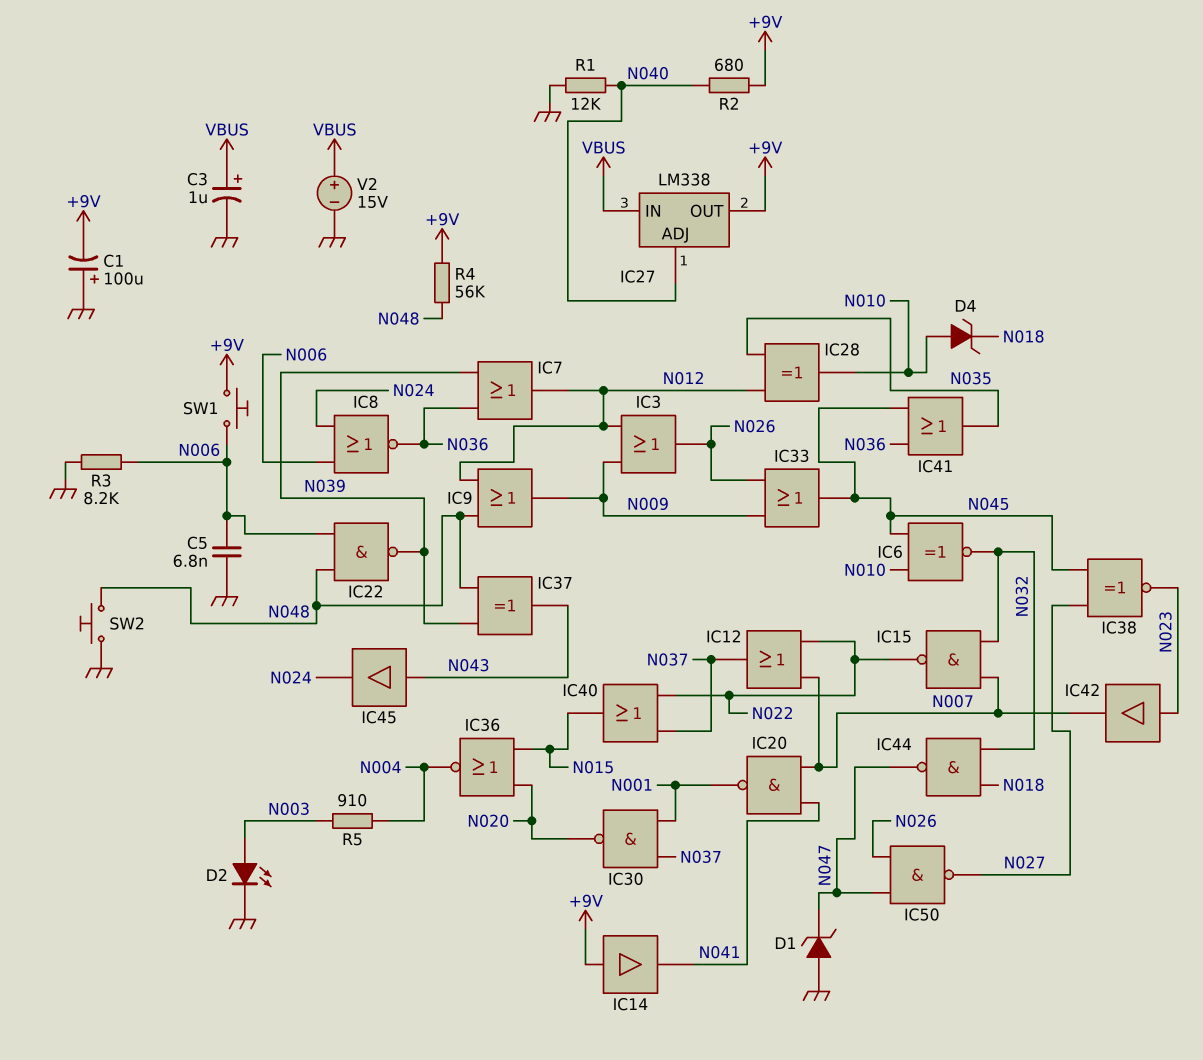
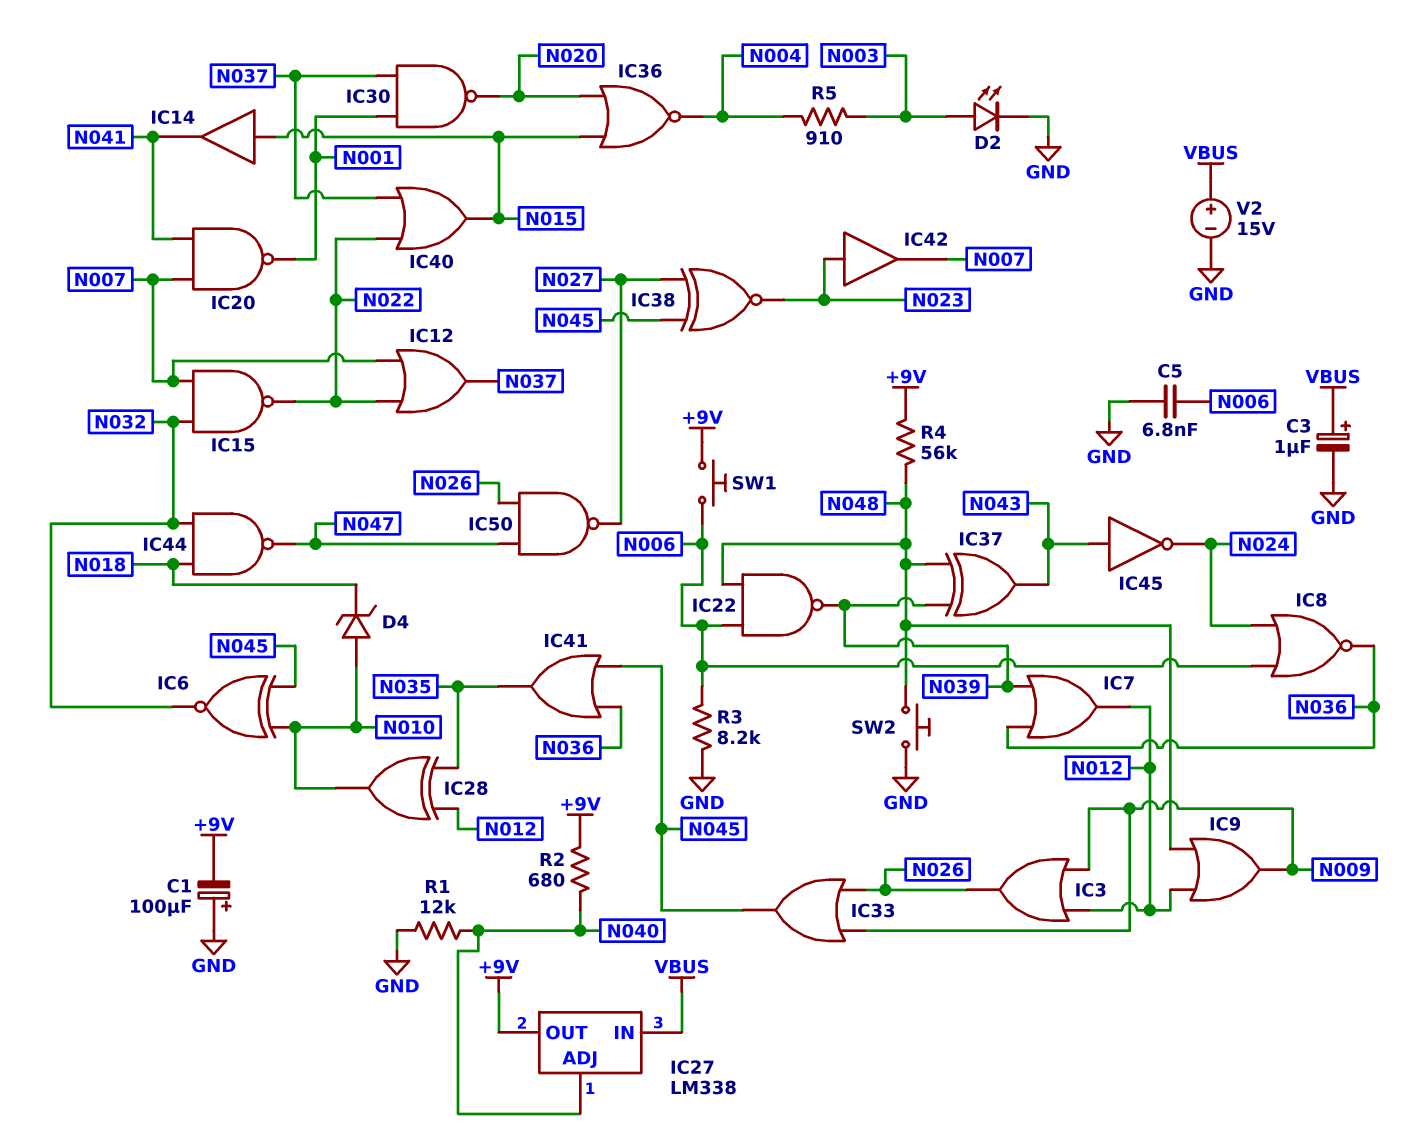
D1: zener (A GND, K N047) -> none
IC14: buffer (in +9V, out N041) -> buffer (in N015, out N041)
IC45: buffer (in N043, out N024) -> NOT (in N043, out N024)

